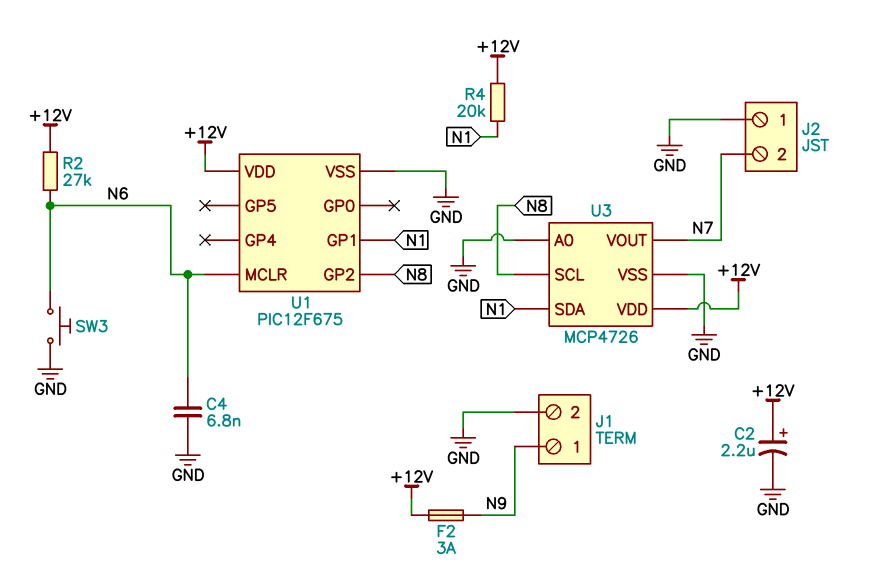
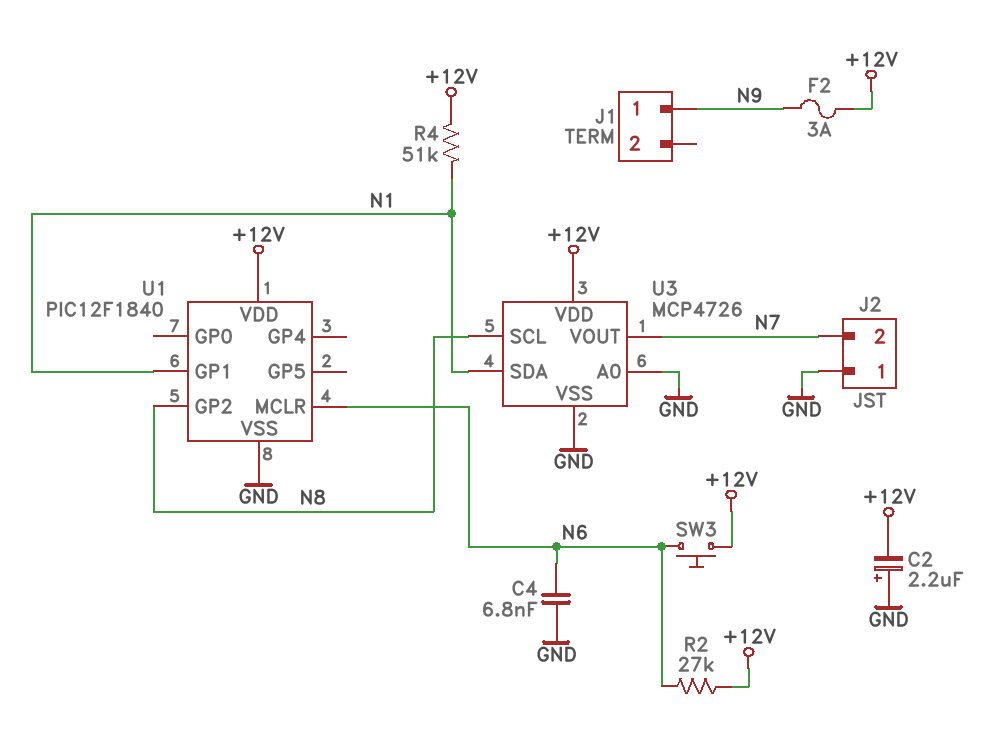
C2: 2.2uF (plus +12V, minus GND) -> 2.2uF (plus GND, minus +12V)
J1 pin 2: GND -> none
R4: 20k (+12V, N1) -> 51k (+12V, N1)
SW3: button (GND, N6) -> button (+12V, N6)
U1: PIC12F675 -> PIC12F1840

